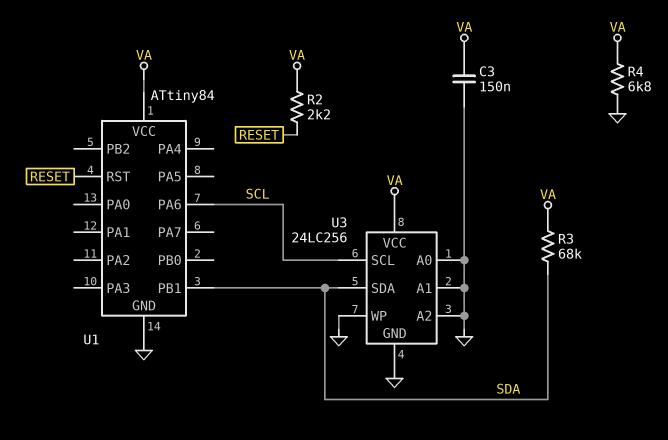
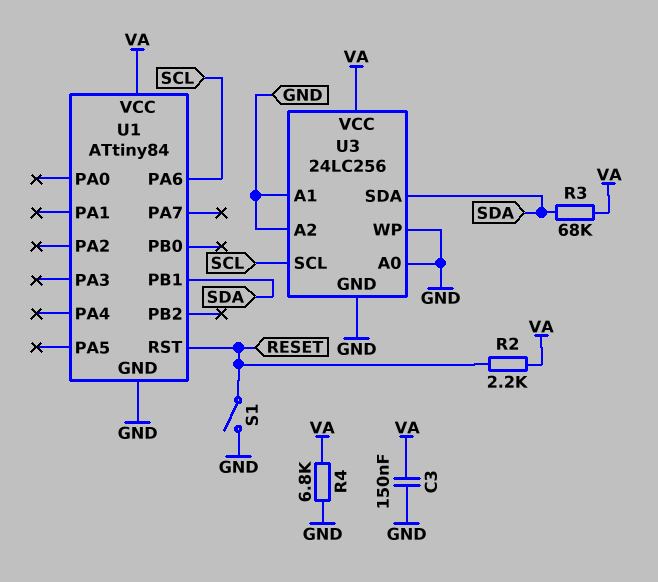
S1: none -> switch (GND, RESET)

